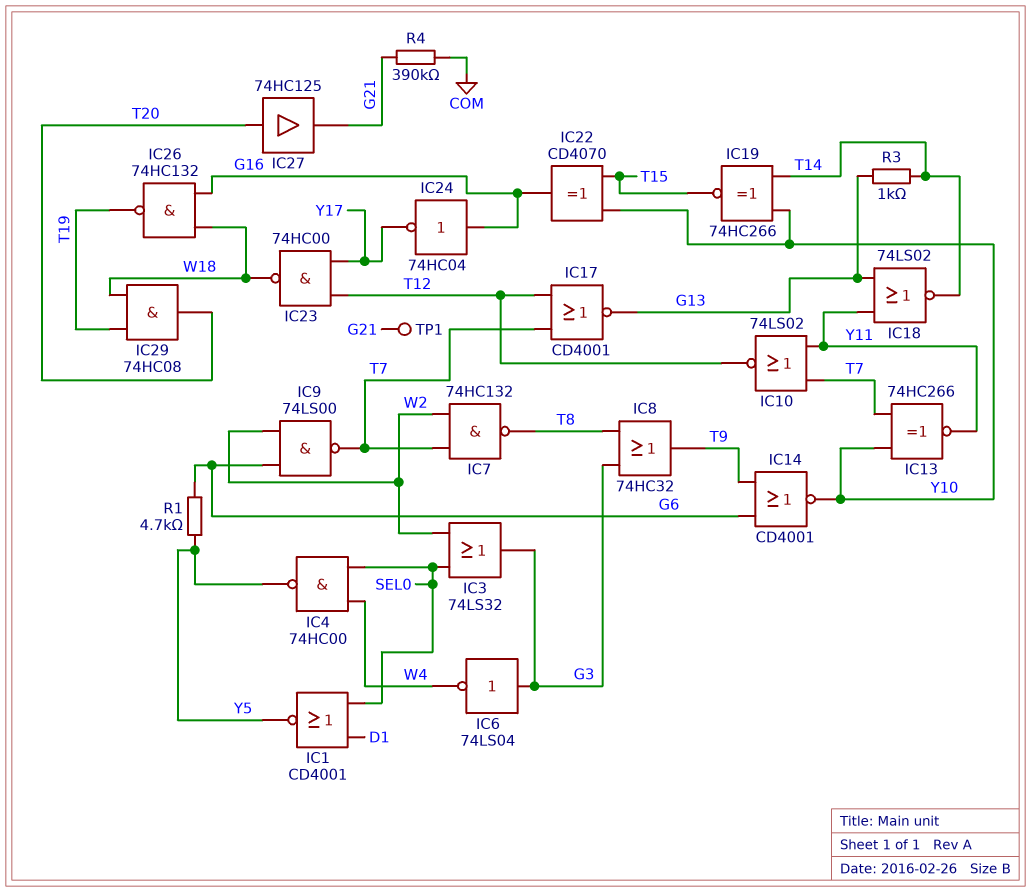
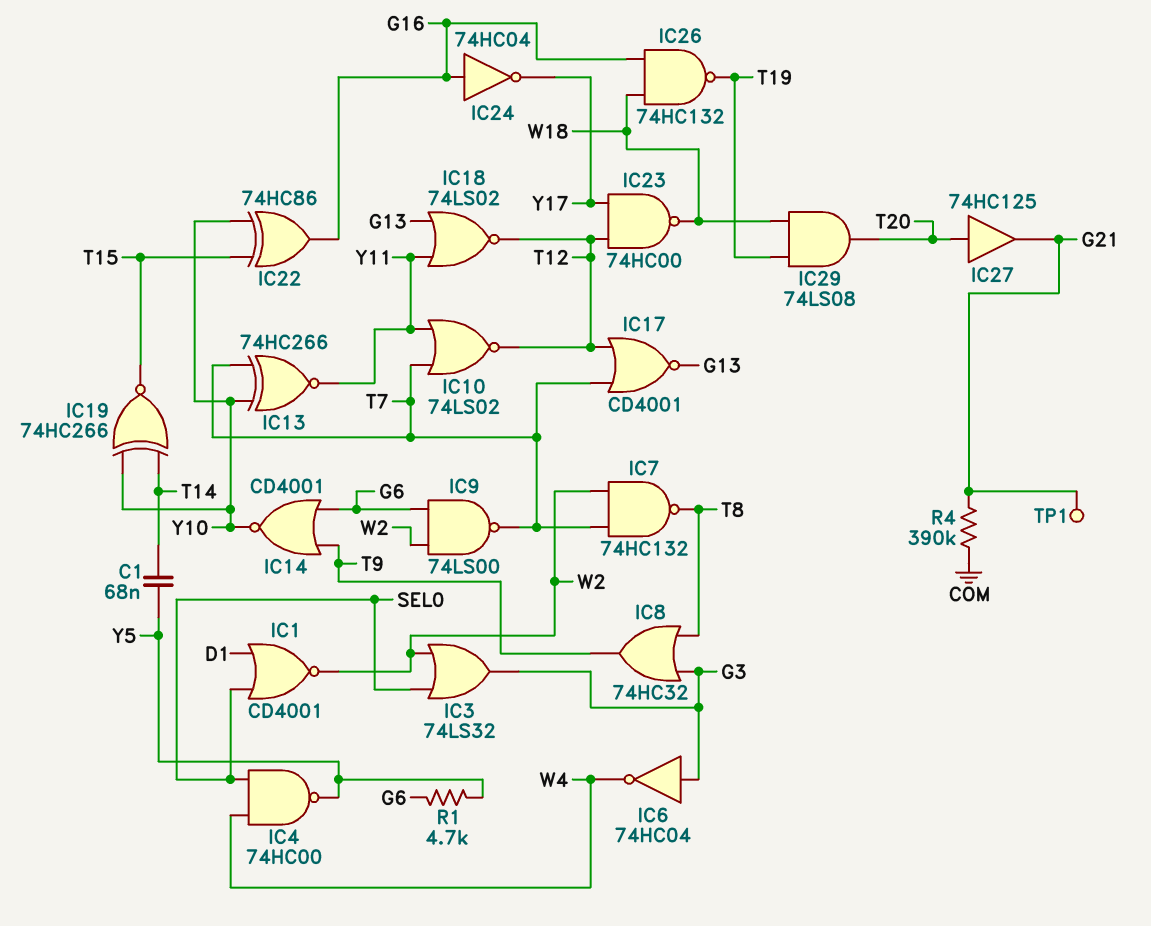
C1: none -> 68nF (T14, Y5)
IC1: NOR CD4001 (in D1, in SEL0, out Y5) -> NOR CD4001 (in D1, in SEL0, out W2)
IC6: NOT 74LS04 (in G3, out W4) -> NOT 74HC04 (in G3, out W4)
IC18: NOR 74LS02 (in G13, in Y11, out T14) -> NOR 74LS02 (in G13, in Y11, out T12)
IC22: XOR CD4070 (in T15, in Y10, out G16) -> XOR 74HC86 (in T15, in Y10, out G16)
IC29: AND 74HC08 (in T19, in W18, out T20) -> AND 74LS08 (in T19, in W18, out T20)
R3: 1k (G13, T14) -> none

